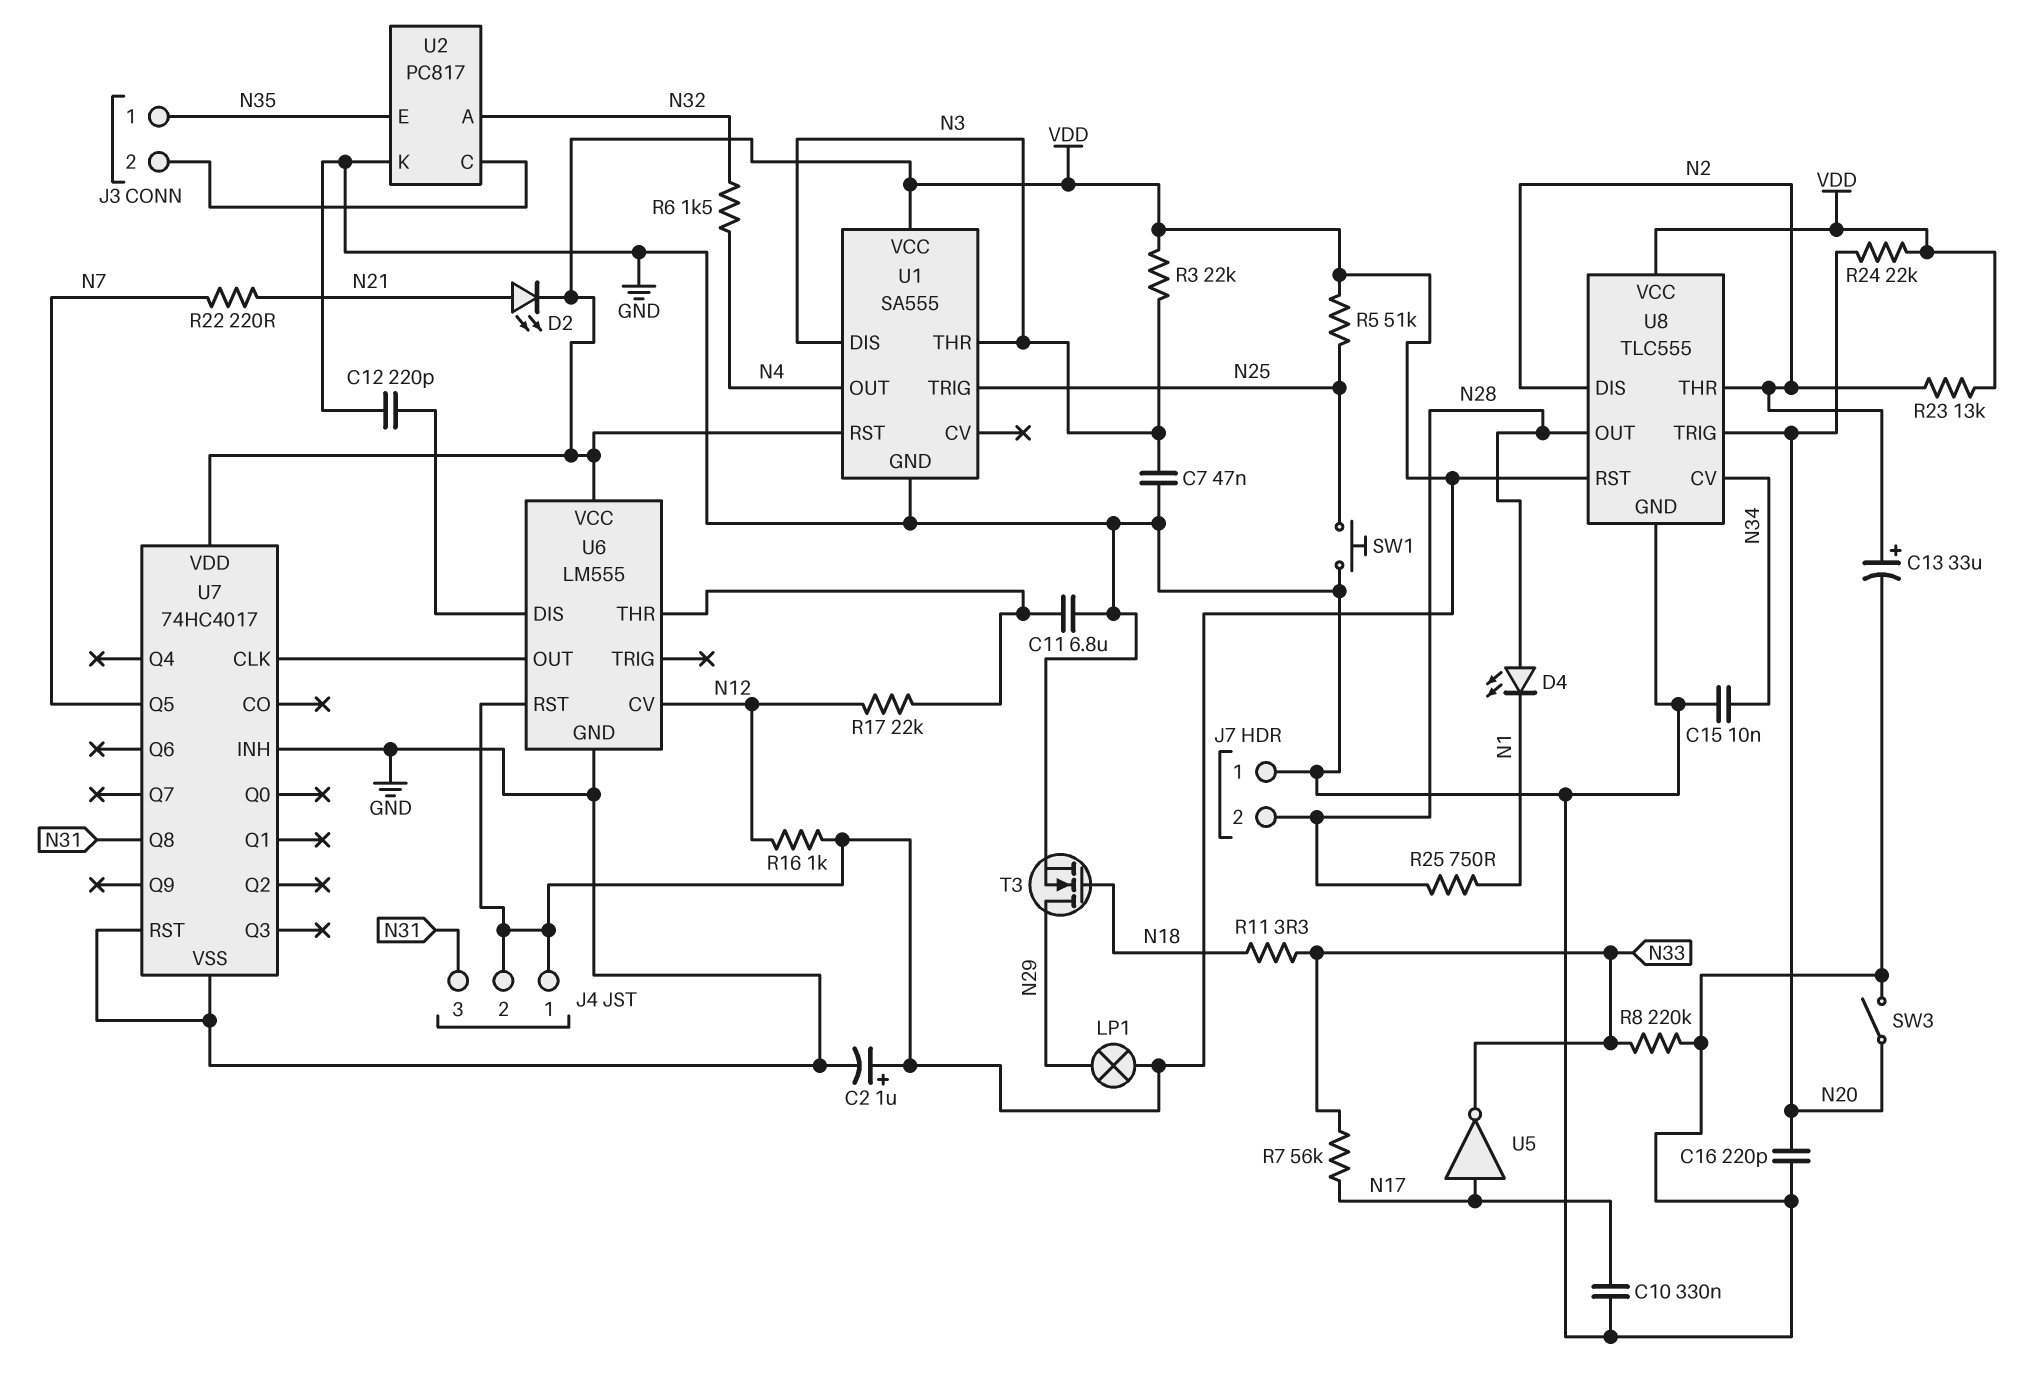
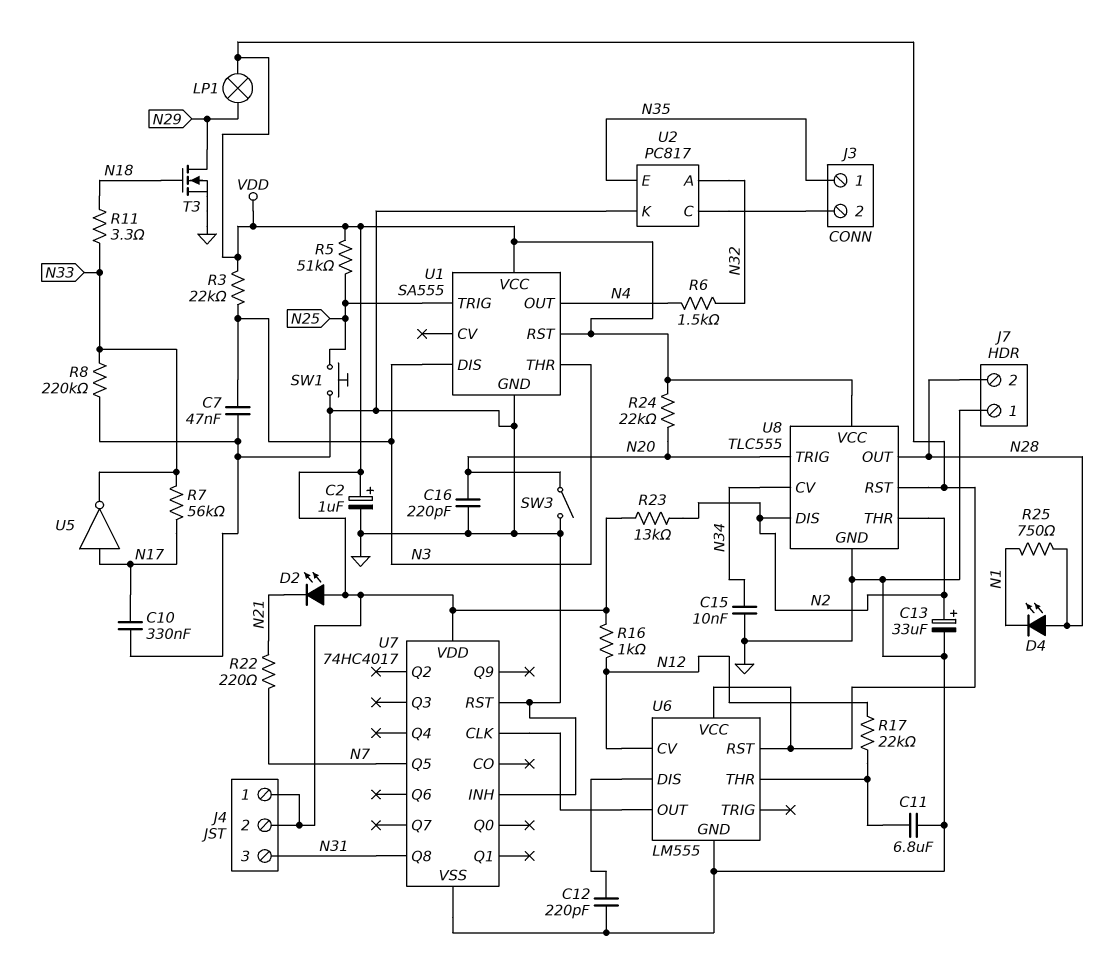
D2: LED (A N21, K VDD) -> LED (A VDD, K N21)

